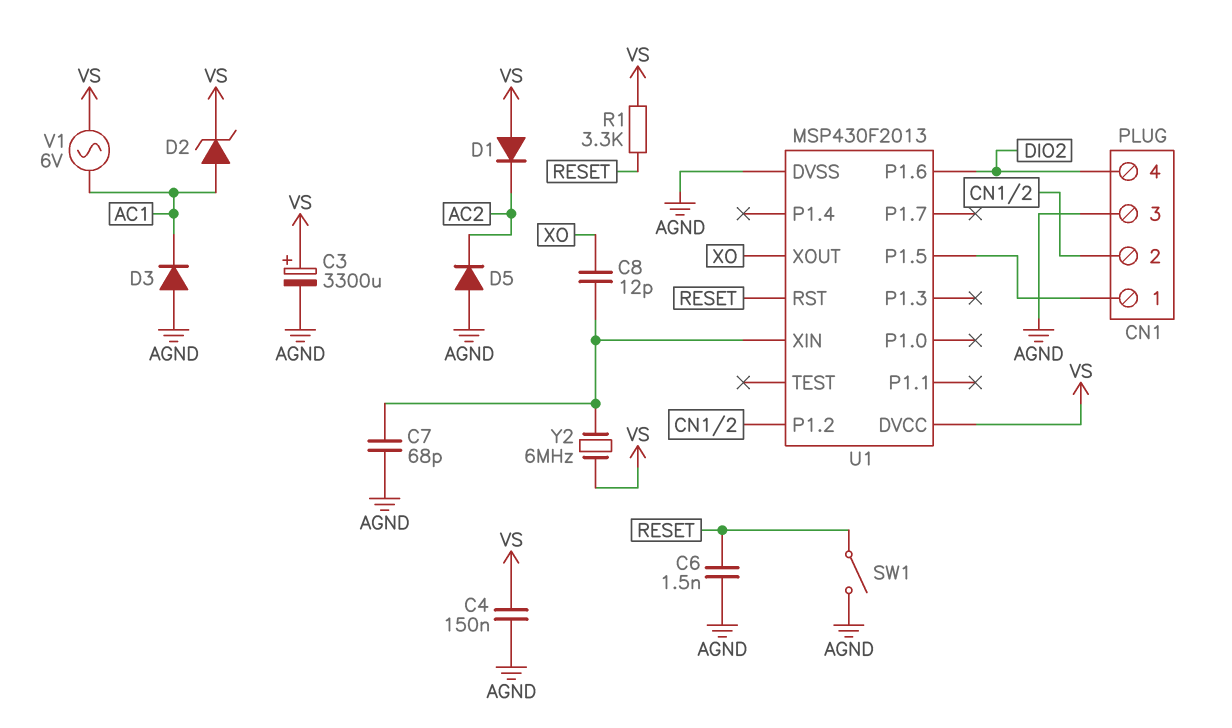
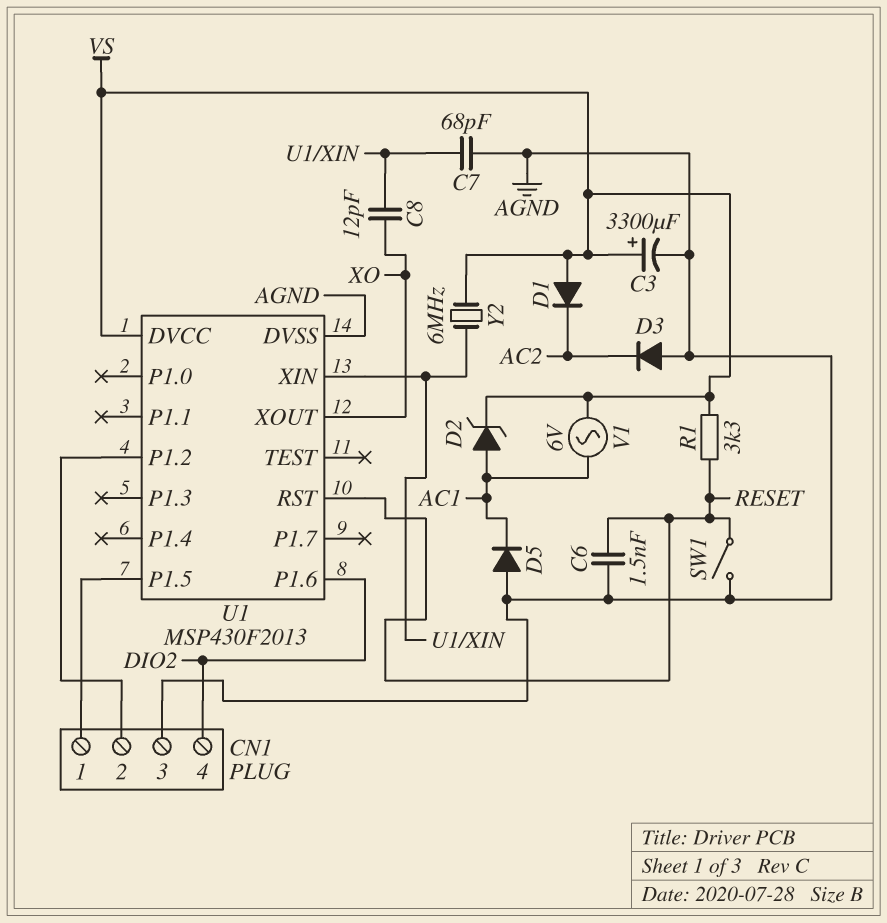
C4: 150nF (AGND, VS) -> none
D3: diode (A AGND, K AC1) -> diode (A AGND, K AC2)
D5: diode (A AGND, K AC2) -> diode (A AGND, K AC1)

